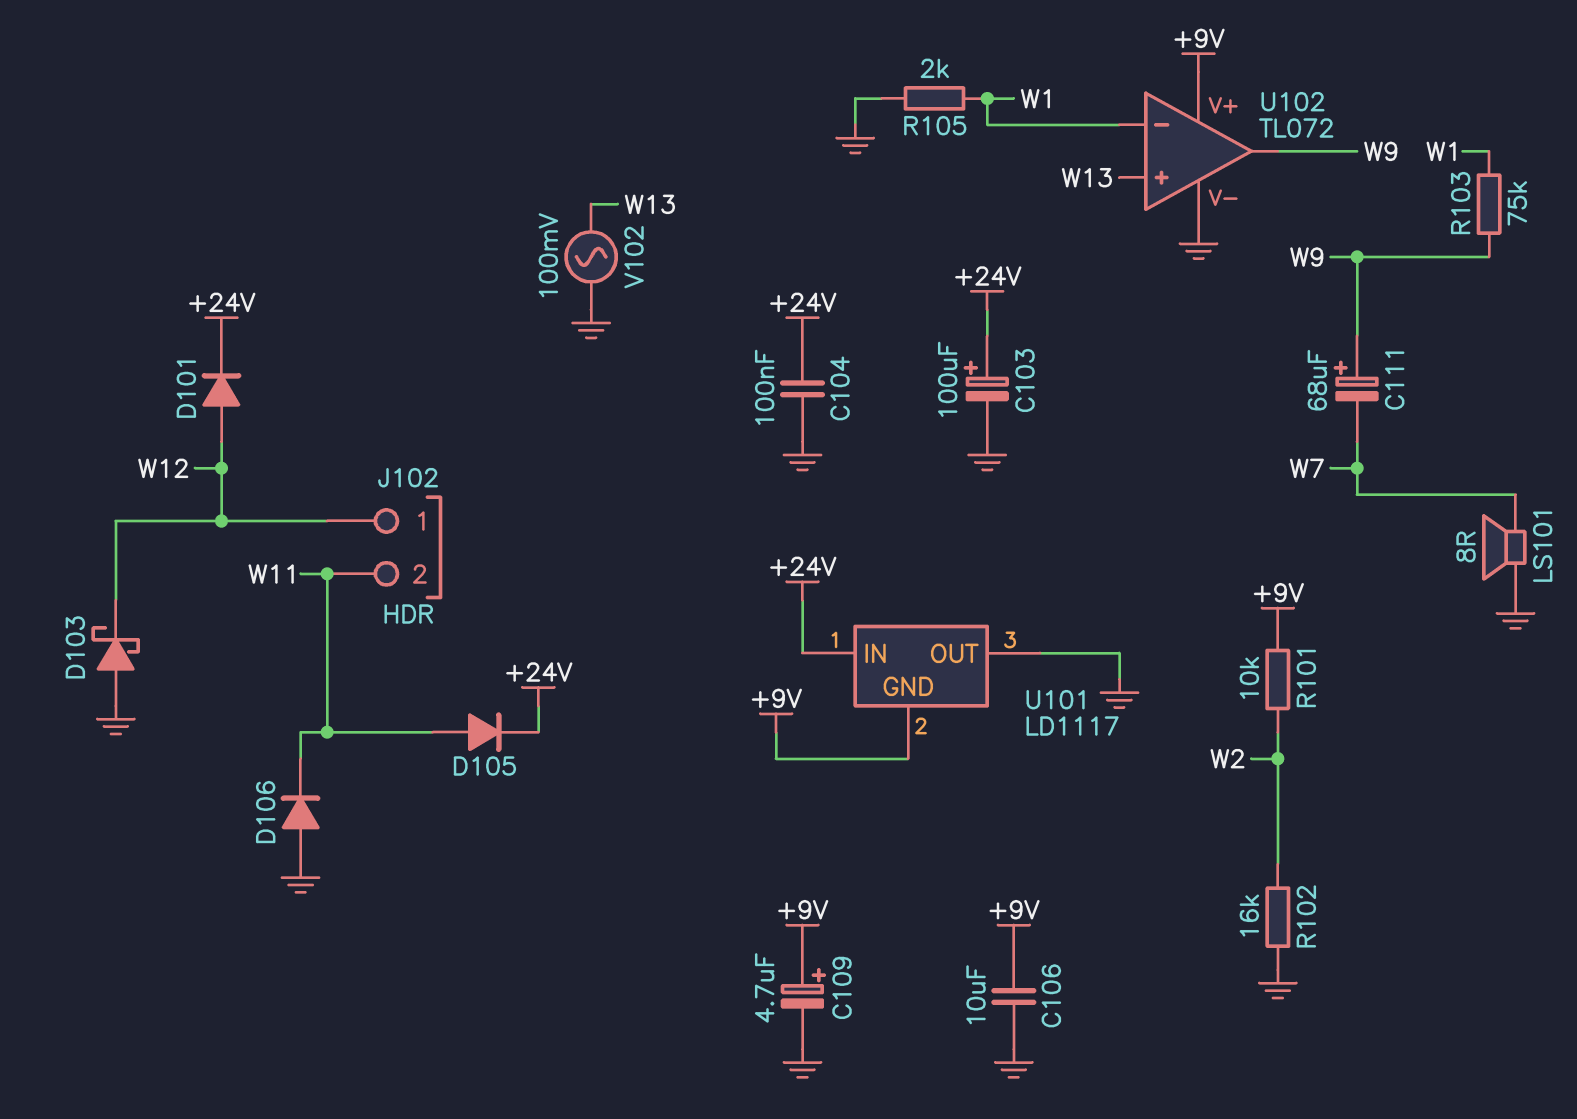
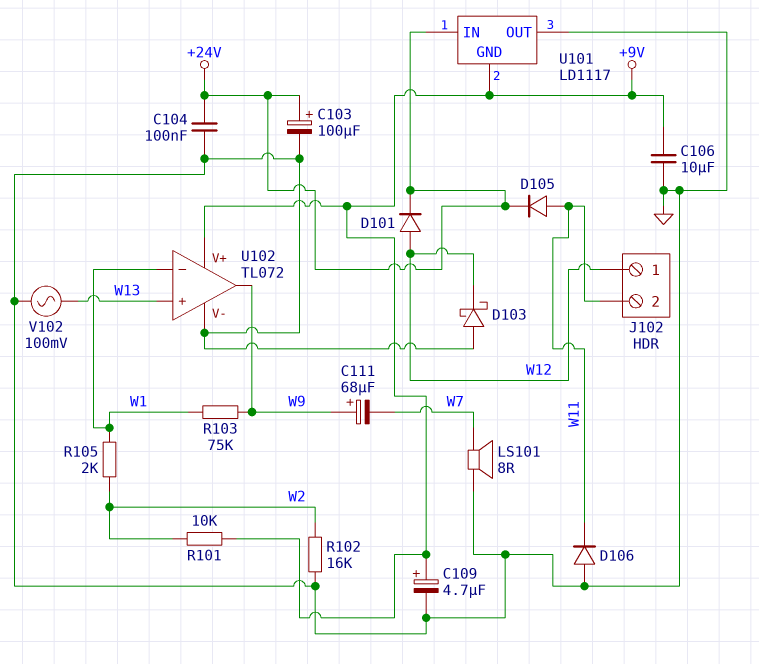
R105: 2k (GND, W1) -> 2k (W1, W2)

